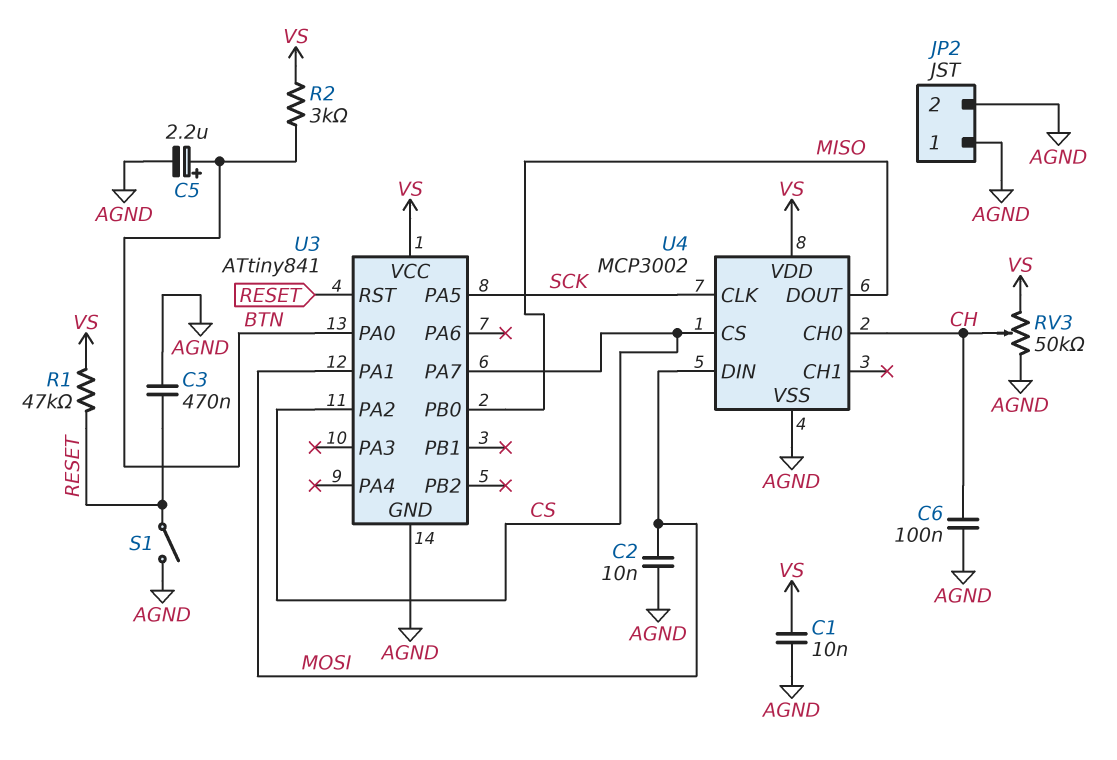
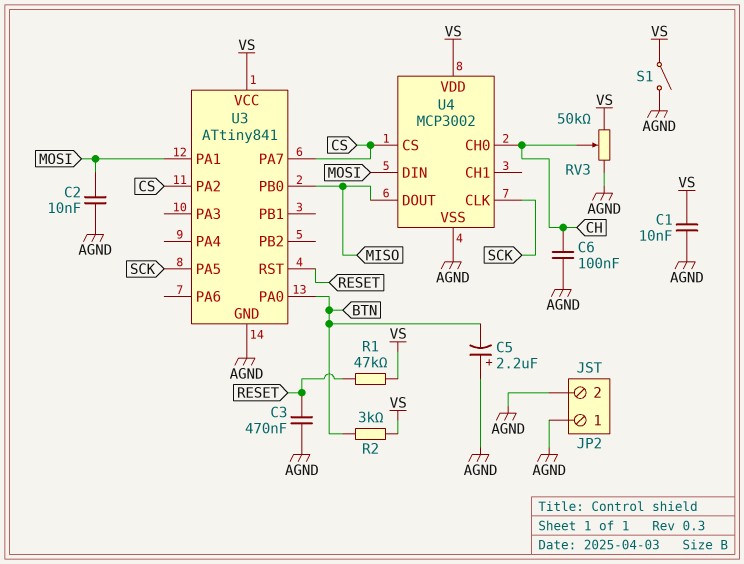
C5: 2.2uF (plus BTN, minus AGND) -> 2.2uF (plus AGND, minus BTN)
S1: switch (AGND, RESET) -> switch (AGND, VS)

